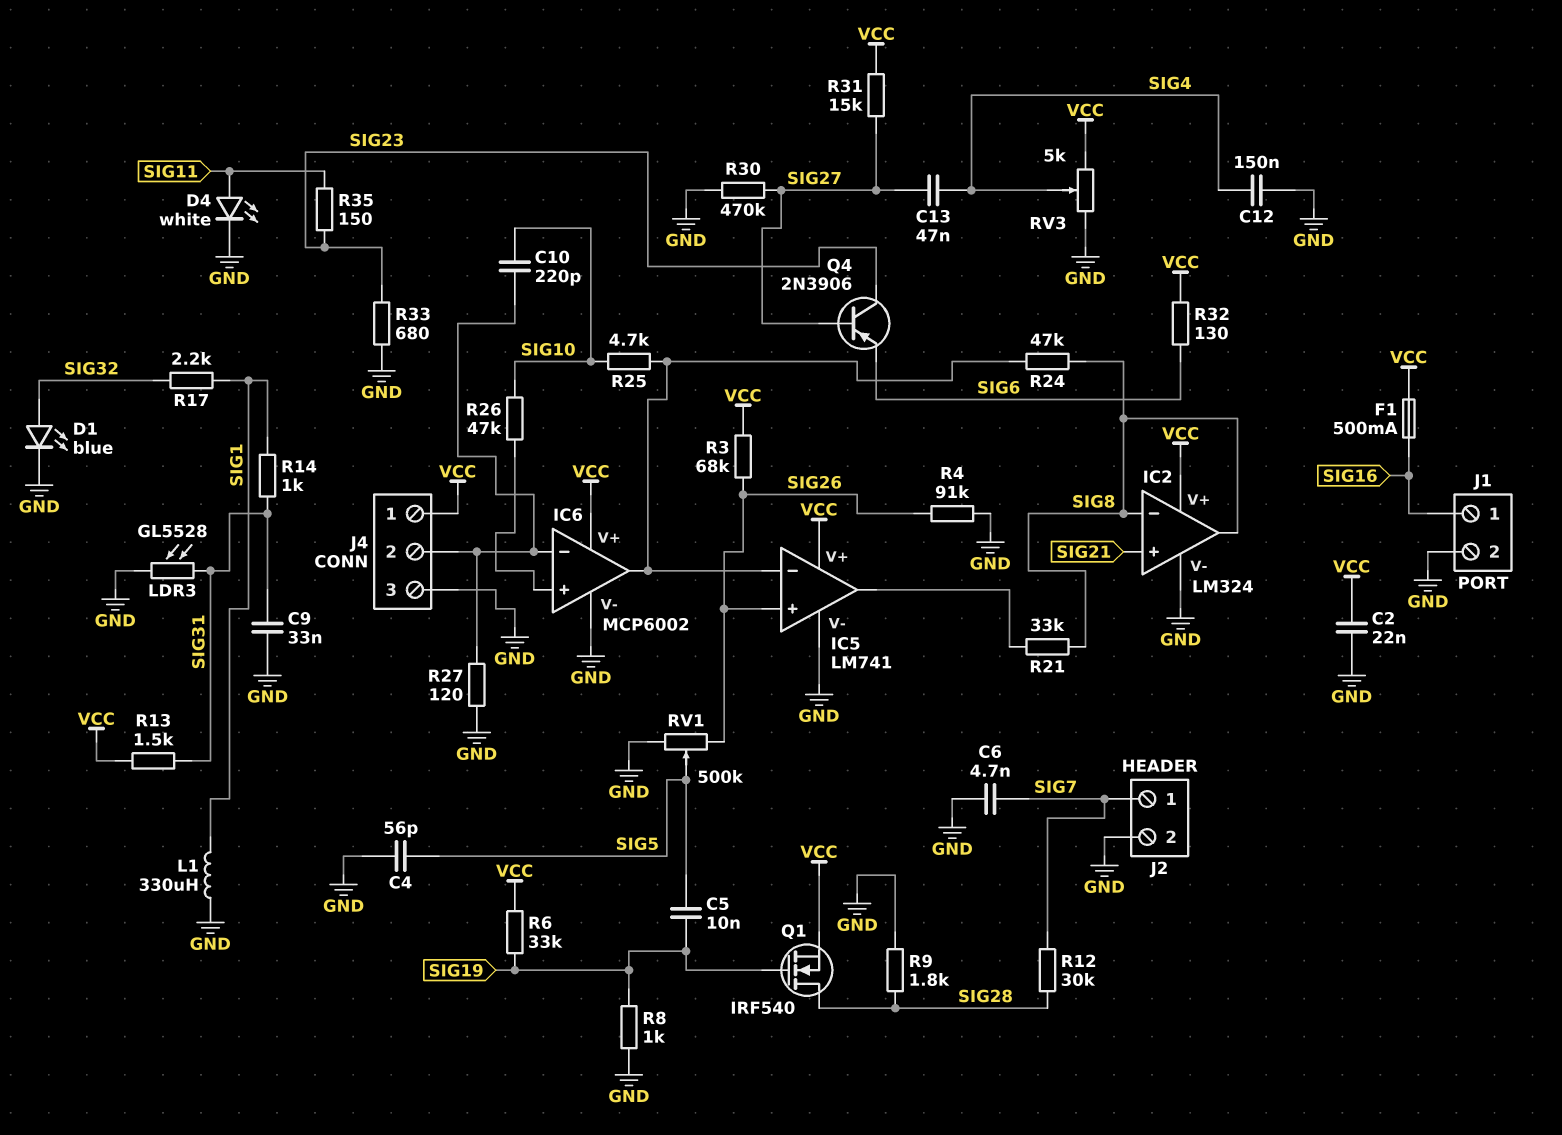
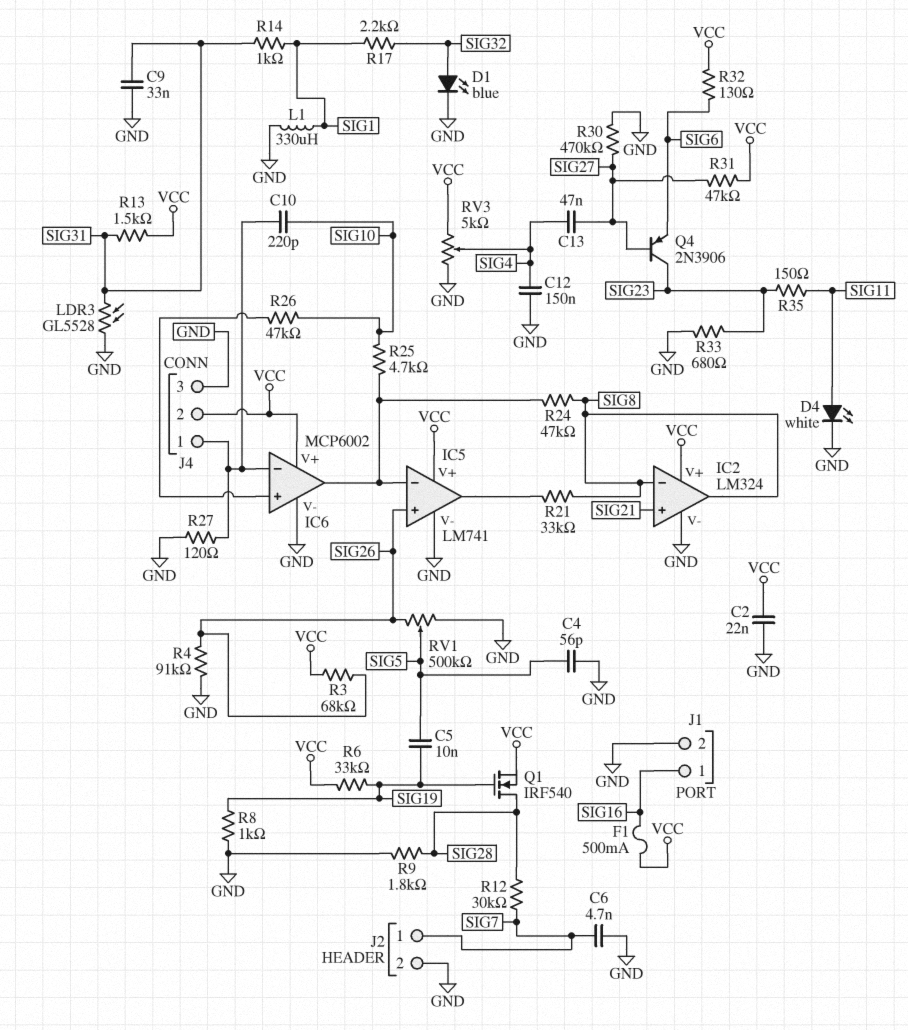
J4 pin 1: VCC -> IC6/in-
J4 pin 2: IC6/in- -> VCC
R31: 15k (SIG27, VCC) -> 47k (SIG27, VCC)

